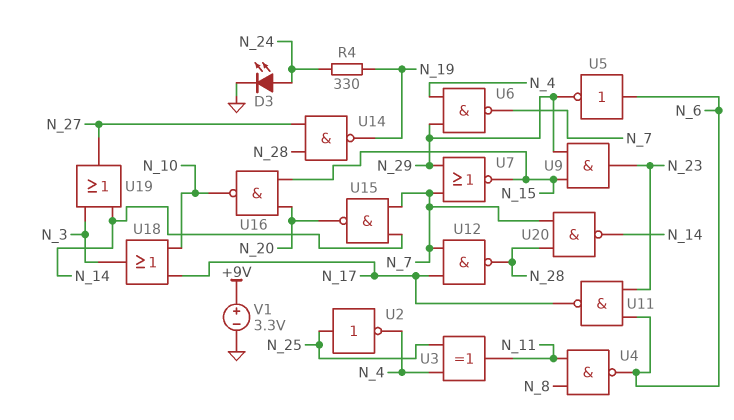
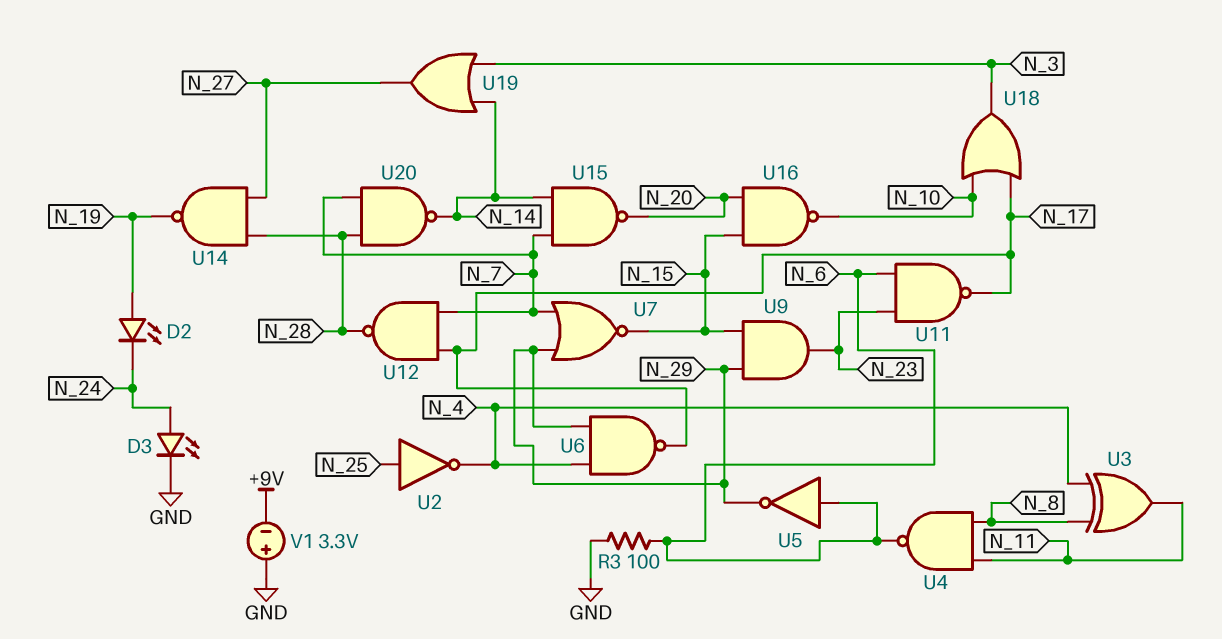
D2: none -> LED (A N_19, K N_24)
R3: none -> 100 (GND, N_6)
R4: 330 (N_19, N_24) -> none
U3: XOR (in N_4, in N_25, out N_11) -> XOR (in N_4, in N_8, out N_11)
U6: NAND (in N_4, in N_29, out N_7) -> NAND (in N_4, in N_29, out N_17)
V1: 3.3V (plus +9V, minus GND) -> 3.3V (plus GND, minus +9V)

